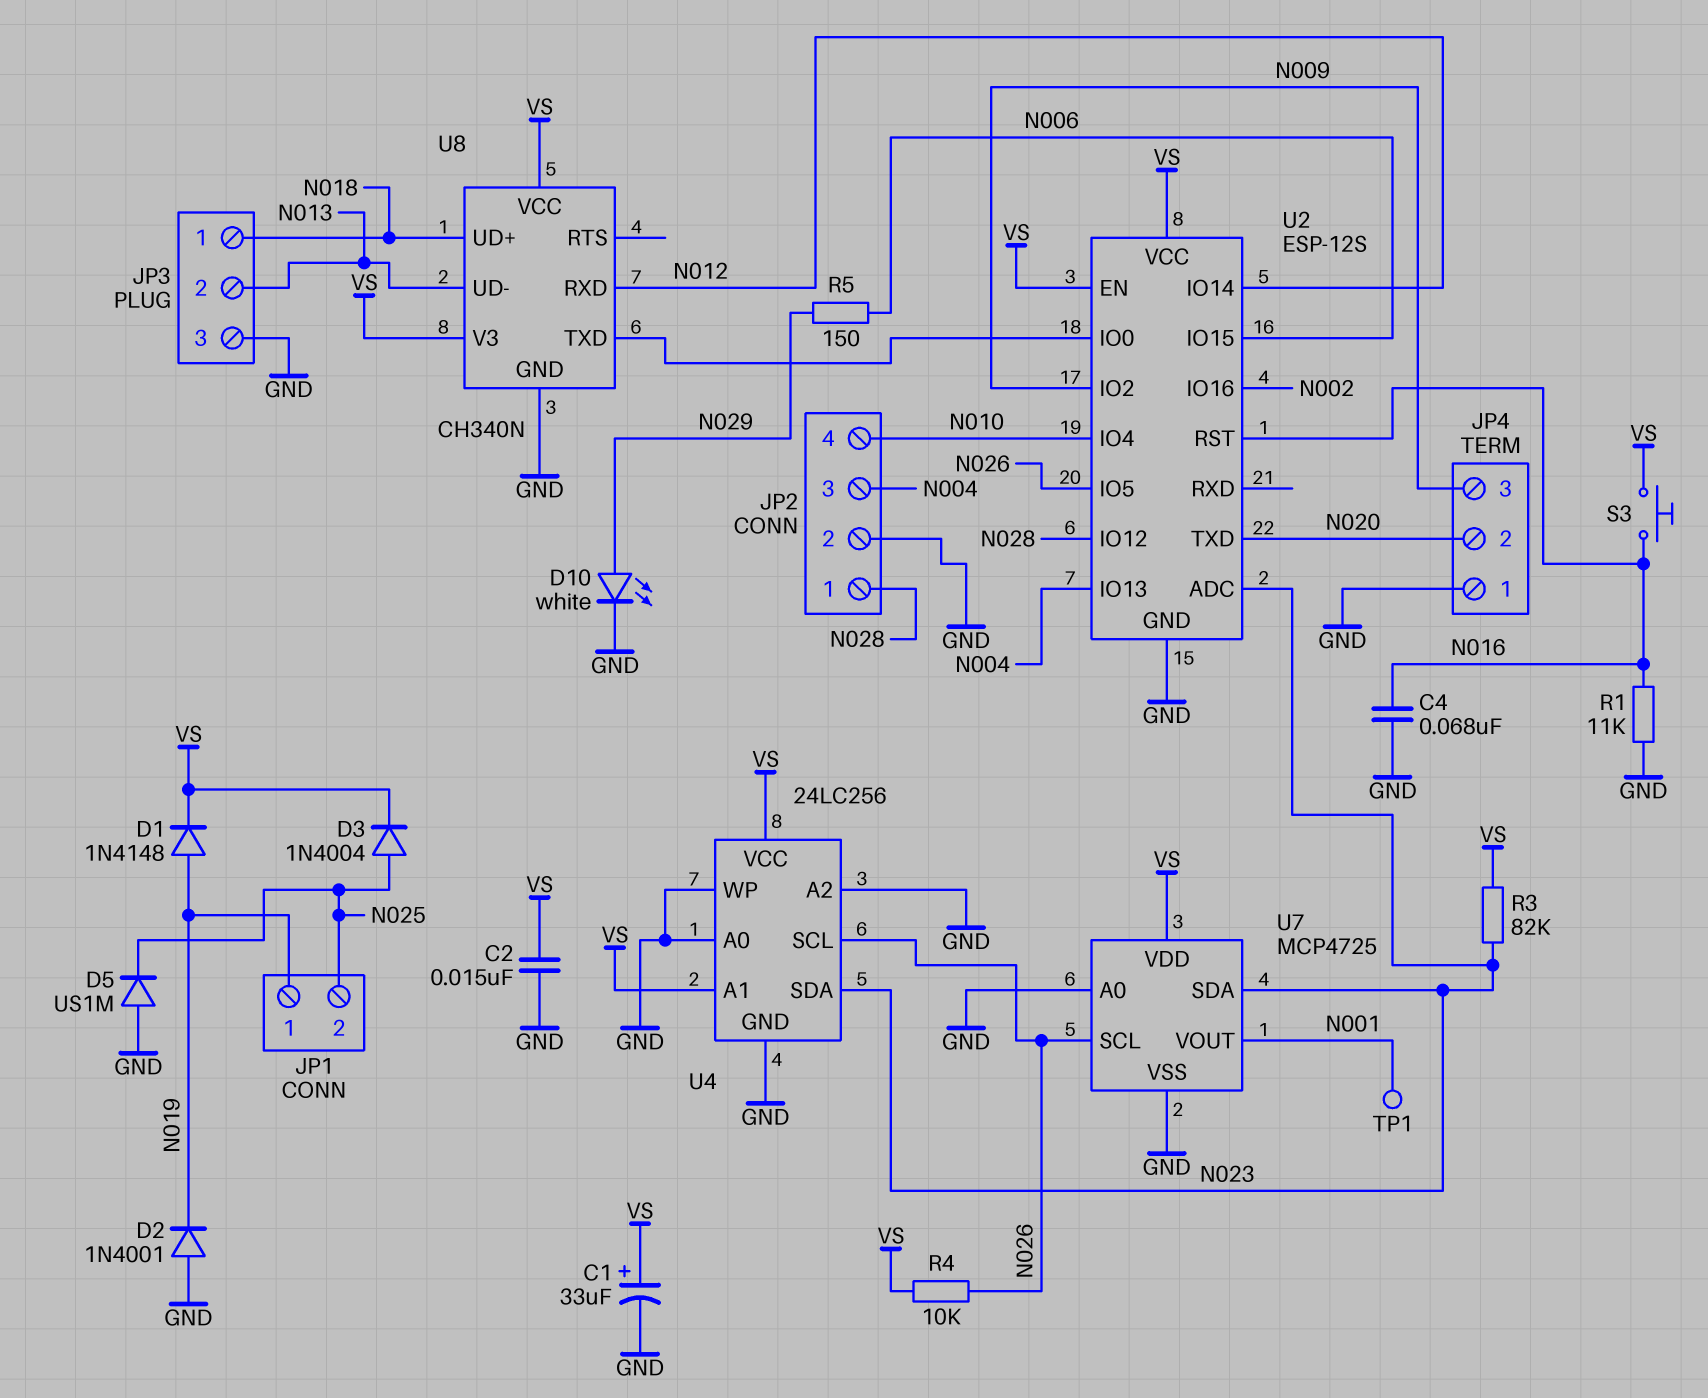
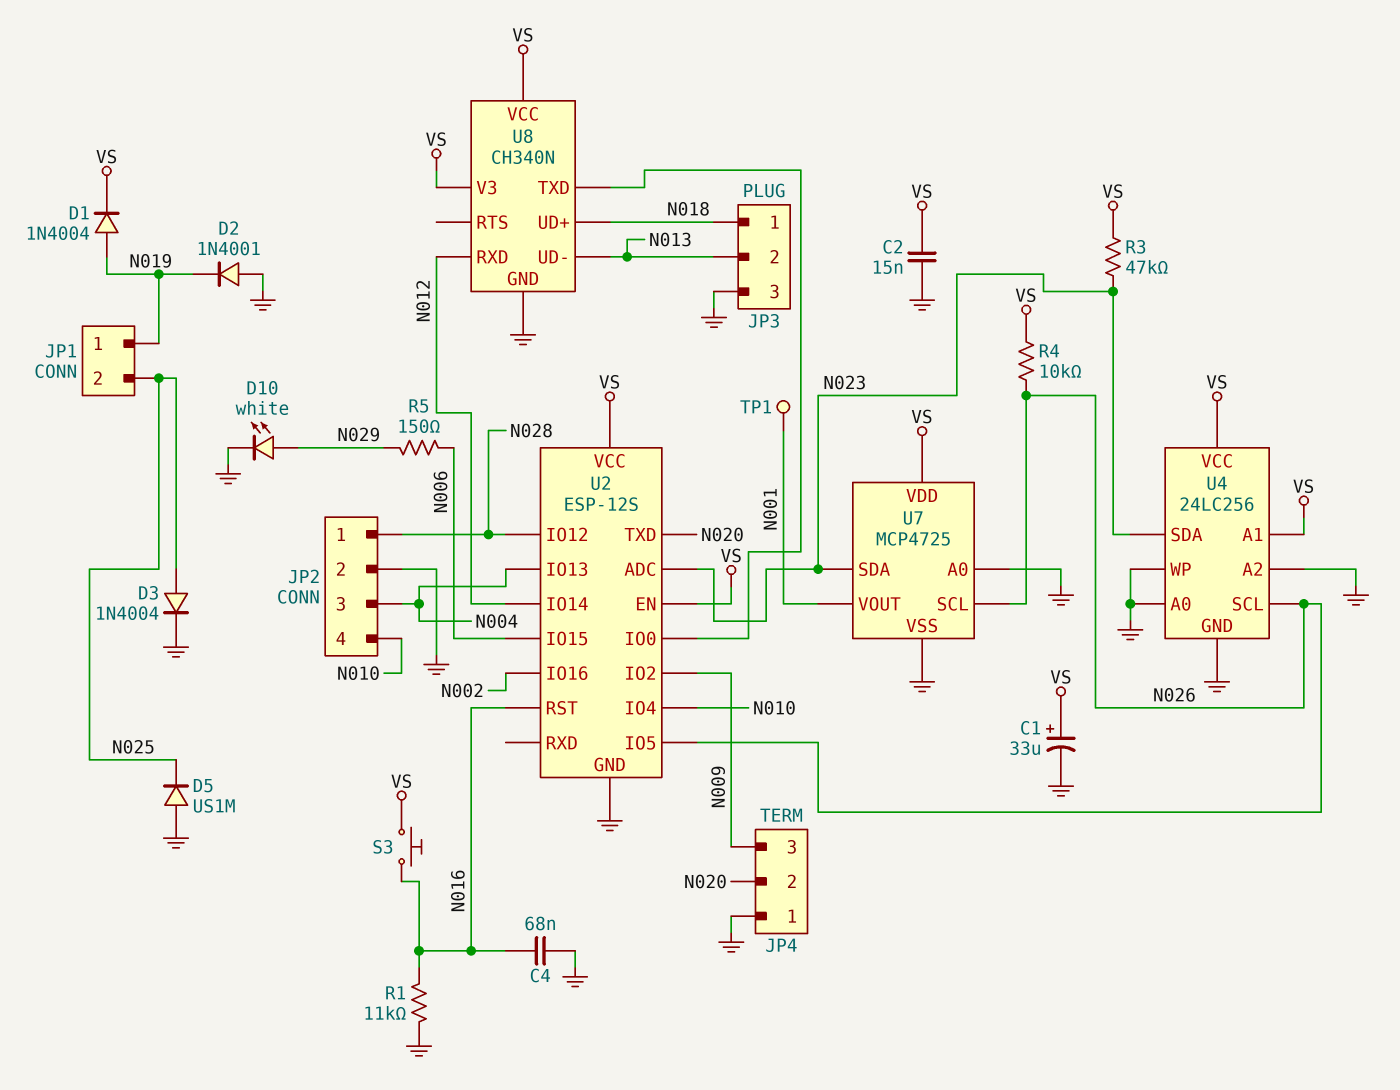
D1: diode 1N4148 (A N019, K VS) -> diode 1N4004 (A N019, K VS)
D3: diode 1N4004 (A N025, K VS) -> diode 1N4004 (A N025, K GND)
R3: 82k (N023, VS) -> 47k (N023, VS)

